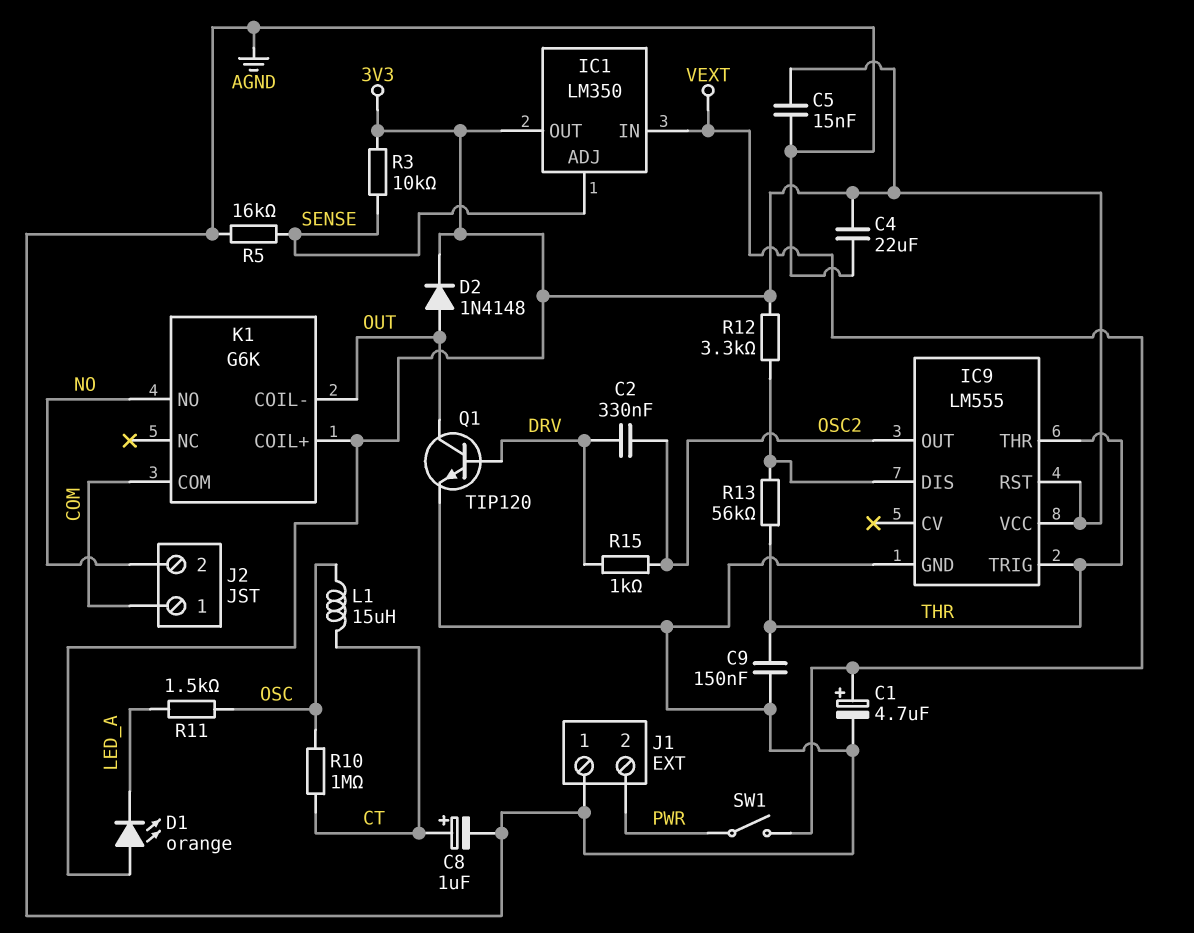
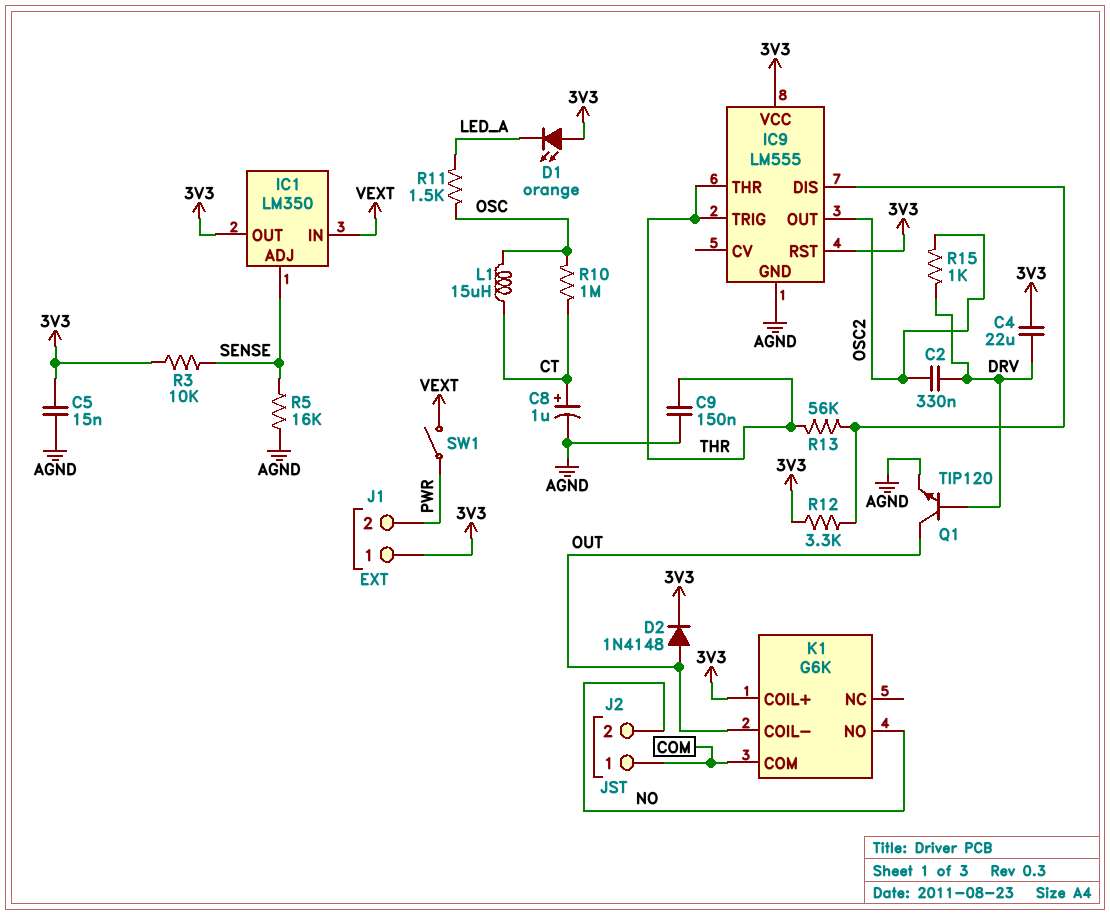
C1: 4.7uF (plus VEXT, minus AGND) -> none
C4: 22uF (3V3, AGND) -> 22uF (3V3, DRV)
J1 pin 1: AGND -> 3V3

